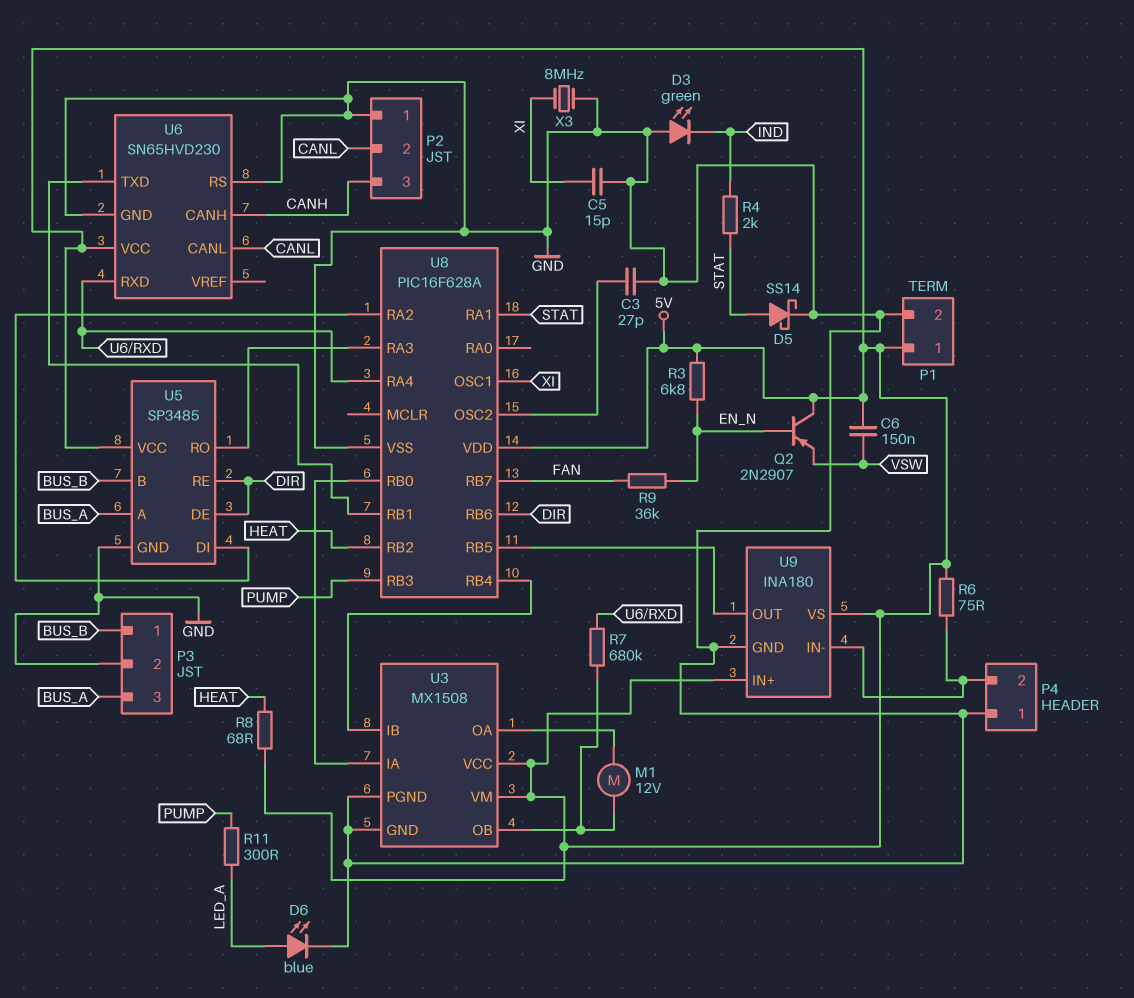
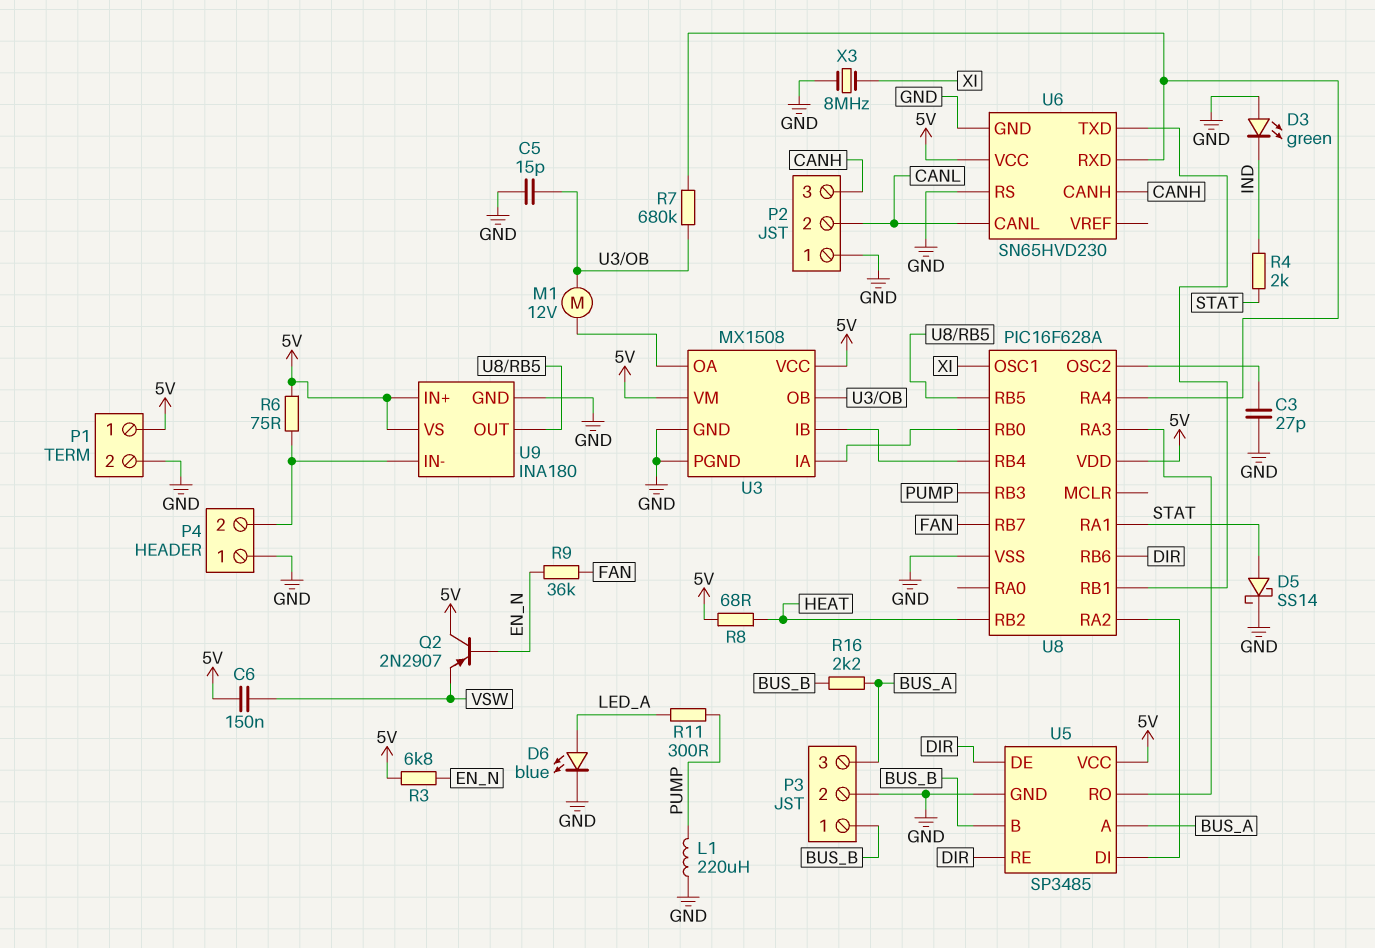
C5: 15pF (GND, XI) -> 15pF (GND, U3/OB)
L1: none -> 220uH (GND, PUMP)
R16: none -> 2.2k (BUS_A, BUS_B)

